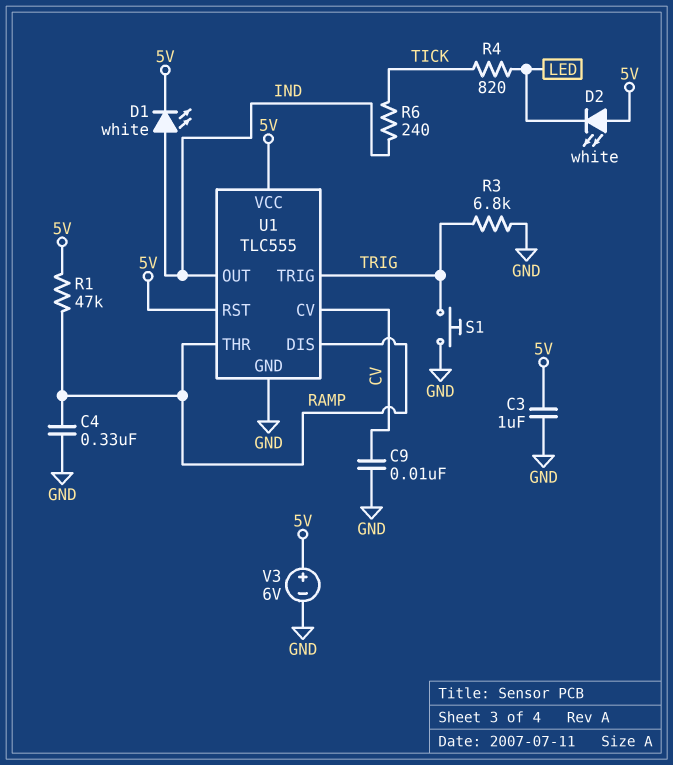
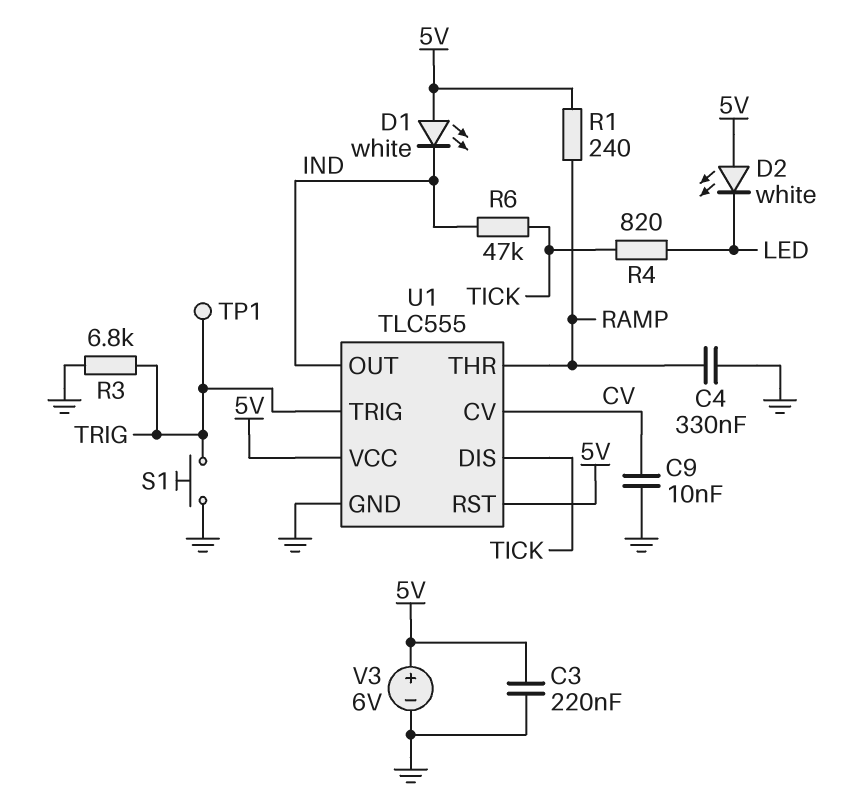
C3: 1uF (5V, GND) -> 220nF (5V, GND)
D1: LED white (A IND, K 5V) -> LED white (A 5V, K IND)
R1: 47k (5V, RAMP) -> 240 (5V, RAMP)
R6: 240 (IND, TICK) -> 47k (IND, TICK)
TP1: none -> test point (TRIG)
U1 pin DIS: RAMP -> TICK

